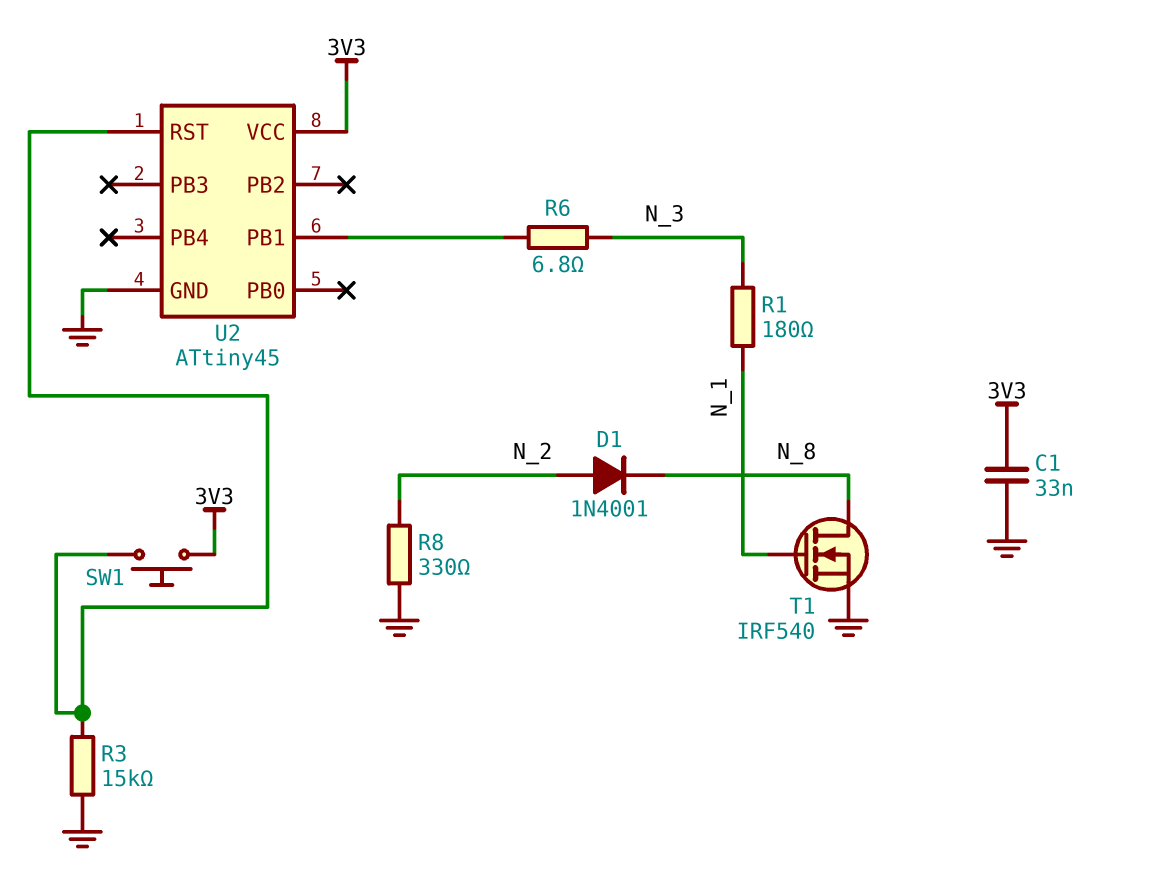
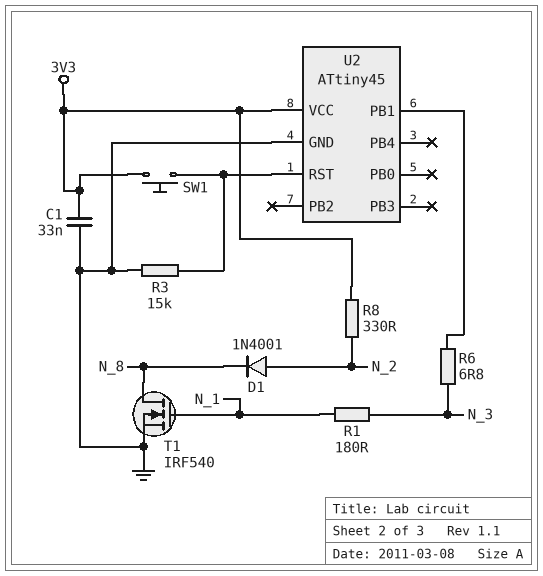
R8: 330 (GND, N_2) -> 330 (3V3, N_2)

